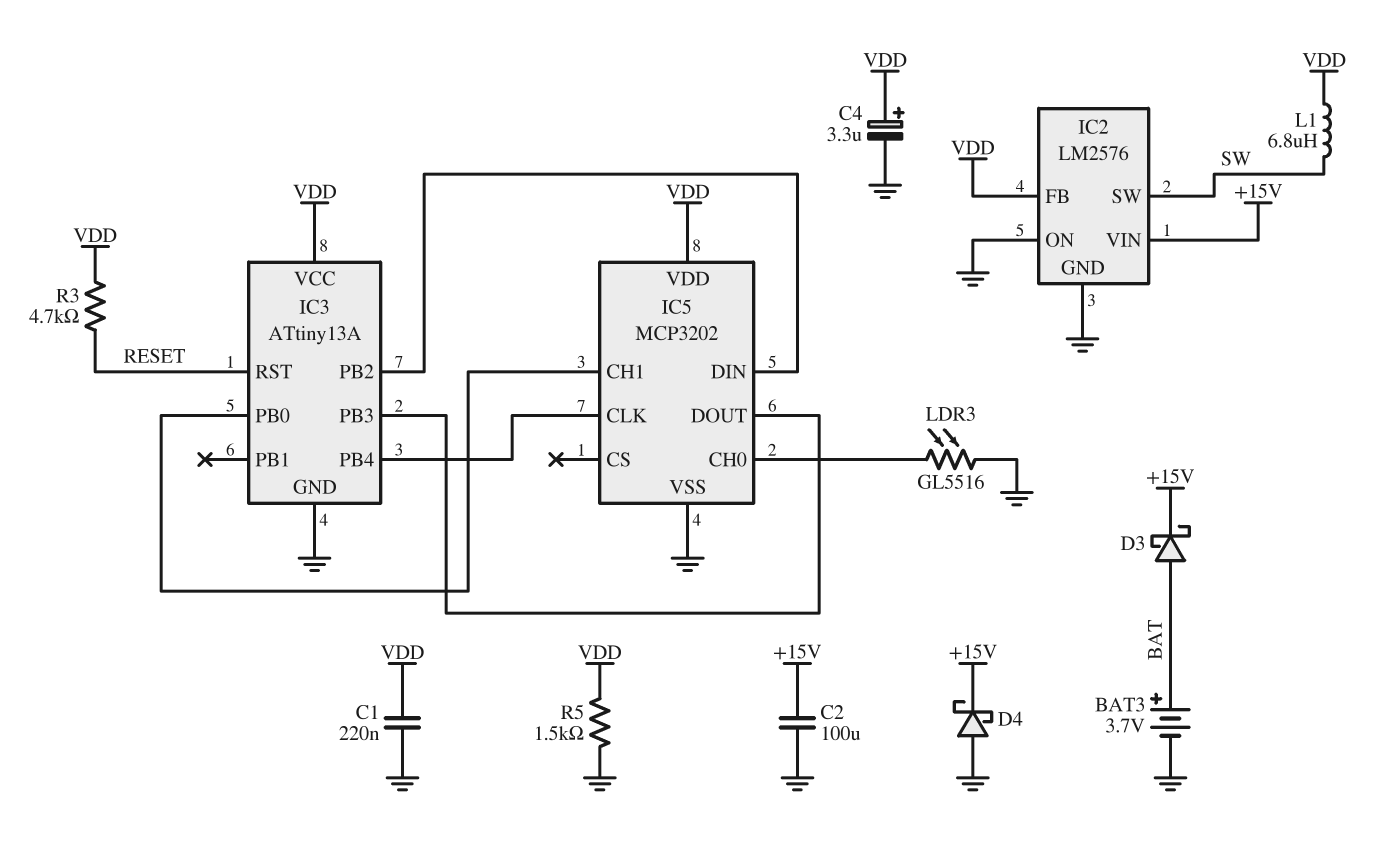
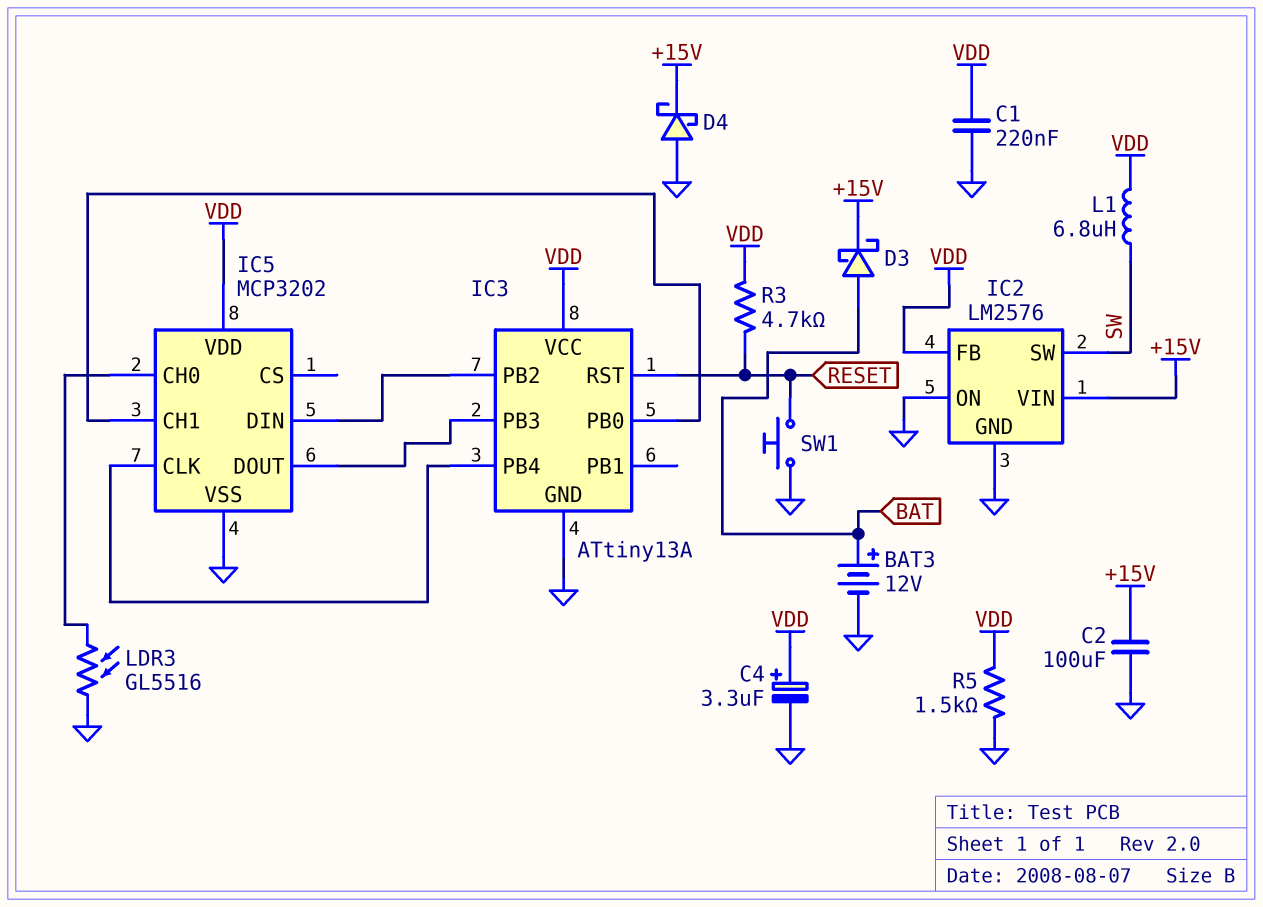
BAT3: 3.7V (plus BAT, minus GND) -> 12V (plus BAT, minus GND)
SW1: none -> button (GND, RESET)

